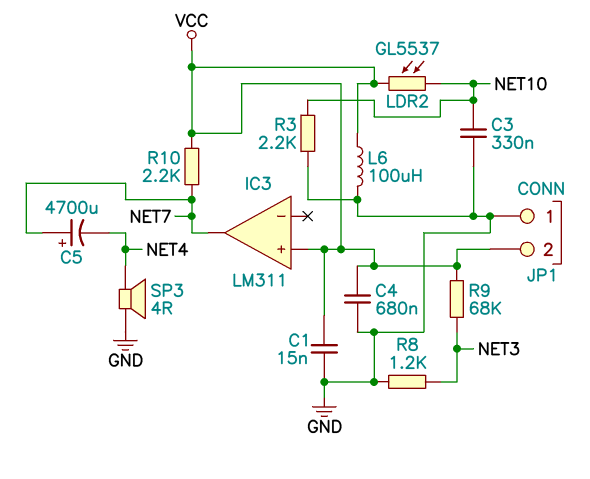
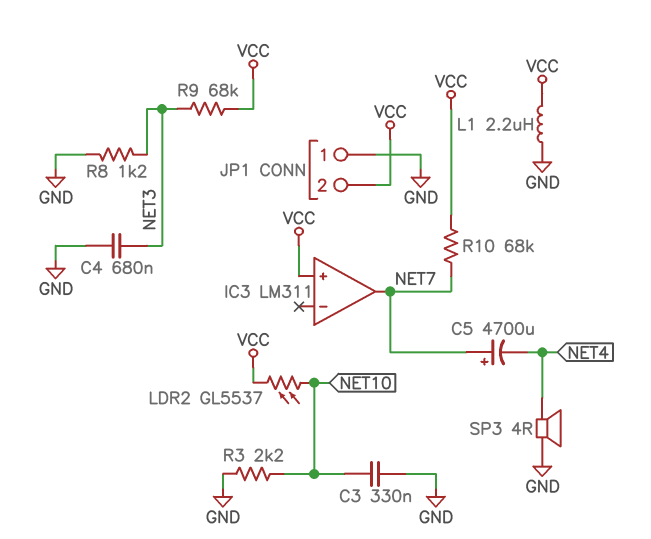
C1: 15nF (GND, VCC) -> none
C4: 680nF (GND, VCC) -> 680nF (GND, NET3)
L1: none -> 2.2uH (GND, VCC)
L6: 100uH (GND, VCC) -> none
R10: 2.2k (NET7, VCC) -> 68k (NET7, VCC)

